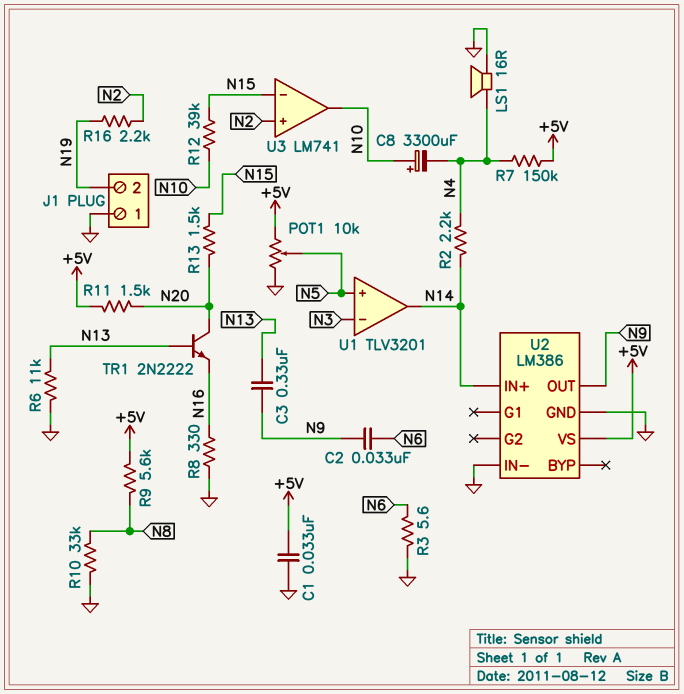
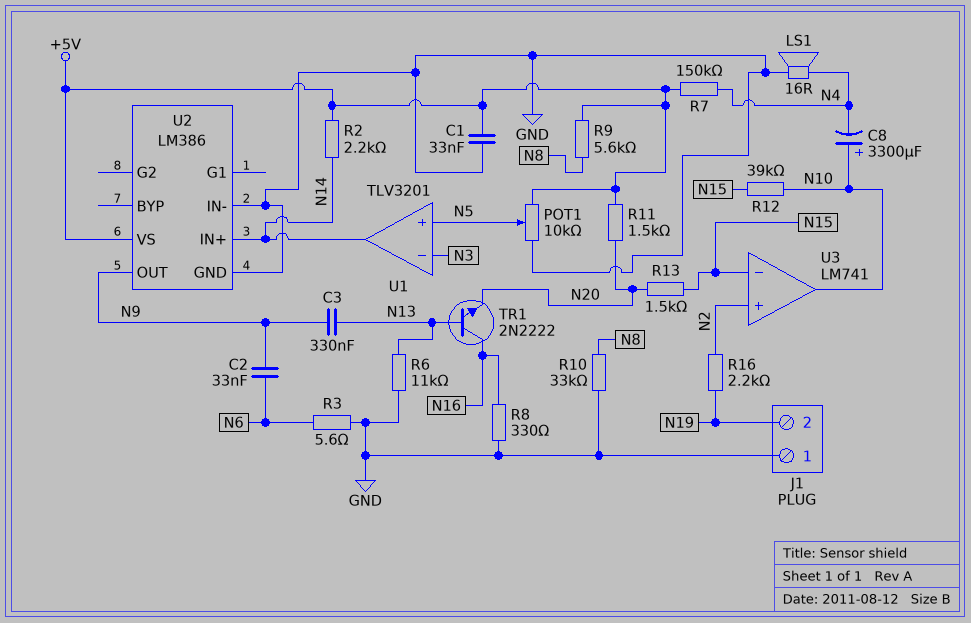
R2: 2.2k (N4, N14) -> 2.2k (+5V, N14)
TR1: NPN 2N2222 (B N13, C N20, E N16) -> NPN 2N2222 (B N13, C N16, E N20)

